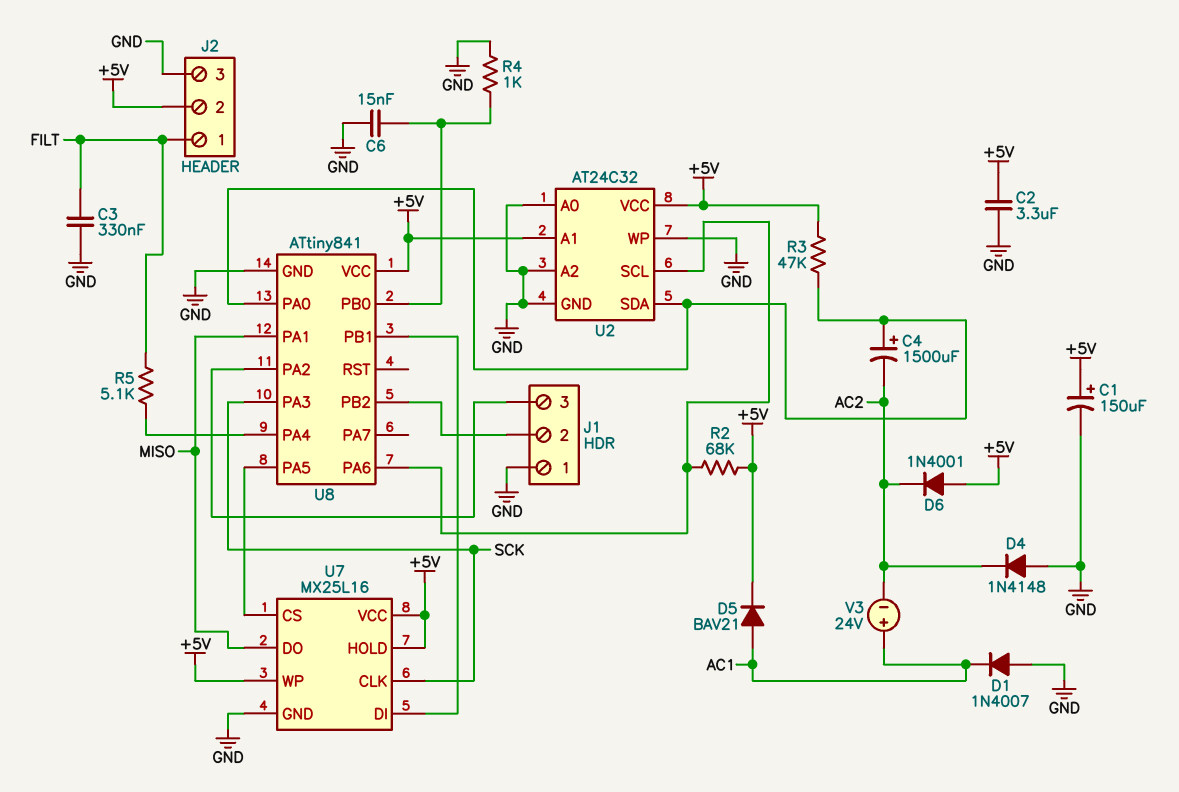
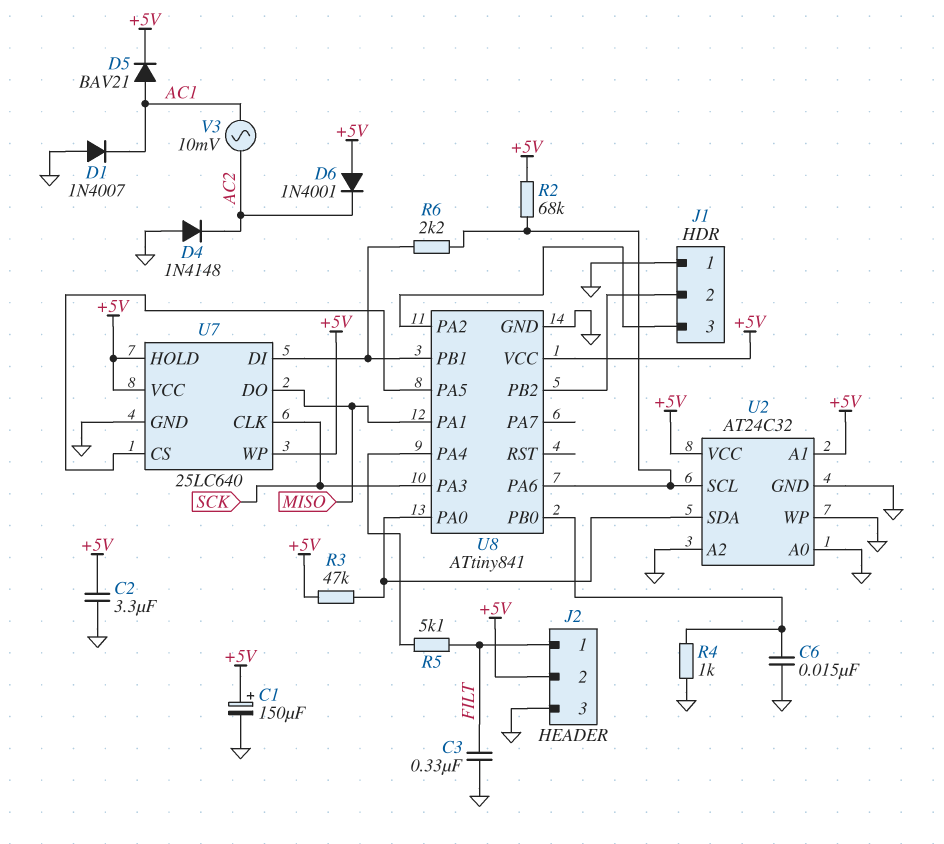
C4: 1500uF (plus U2/SDA, minus AC2) -> none
R6: none -> 2.2k (U2/SCL, U7/DI)
U7: MX25L16 -> 25LC640
V3: 24V (plus AC1, minus AC2) -> AC 10mV (AC1, AC2)

